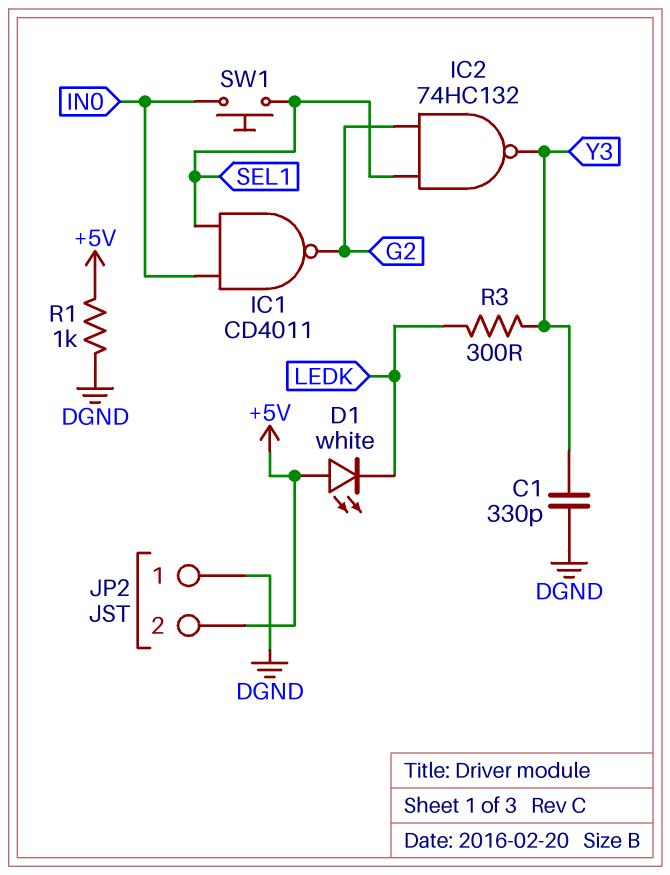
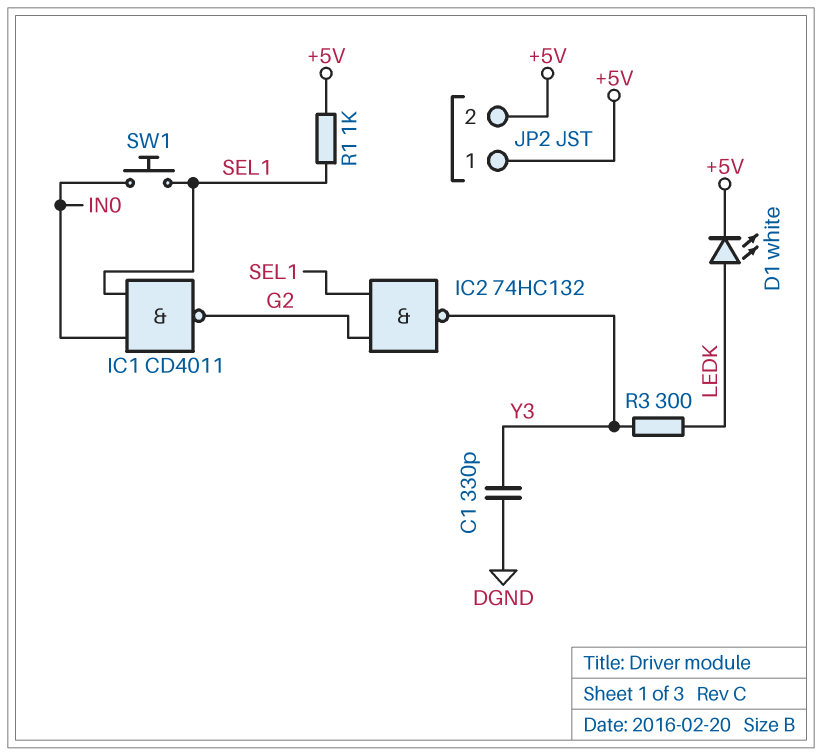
D1: LED white (A +5V, K LEDK) -> LED white (A LEDK, K +5V)
JP2 pin 1: DGND -> +5V
R1: 1k (+5V, DGND) -> 1k (+5V, SEL1)

